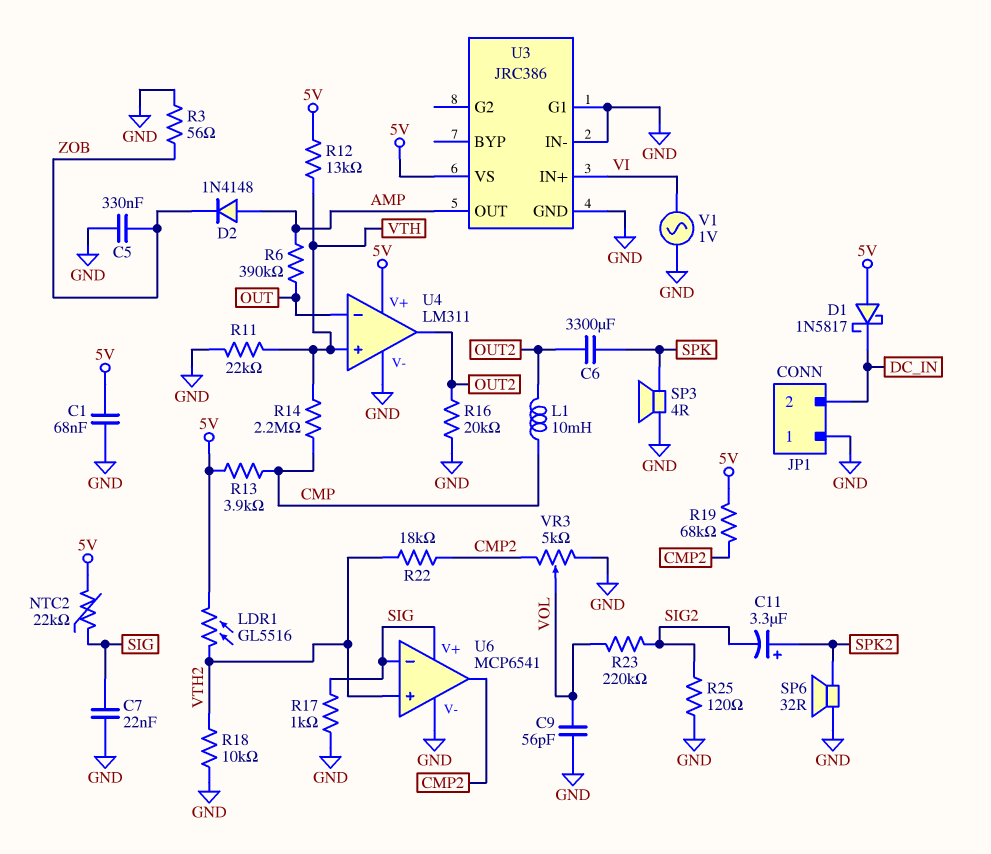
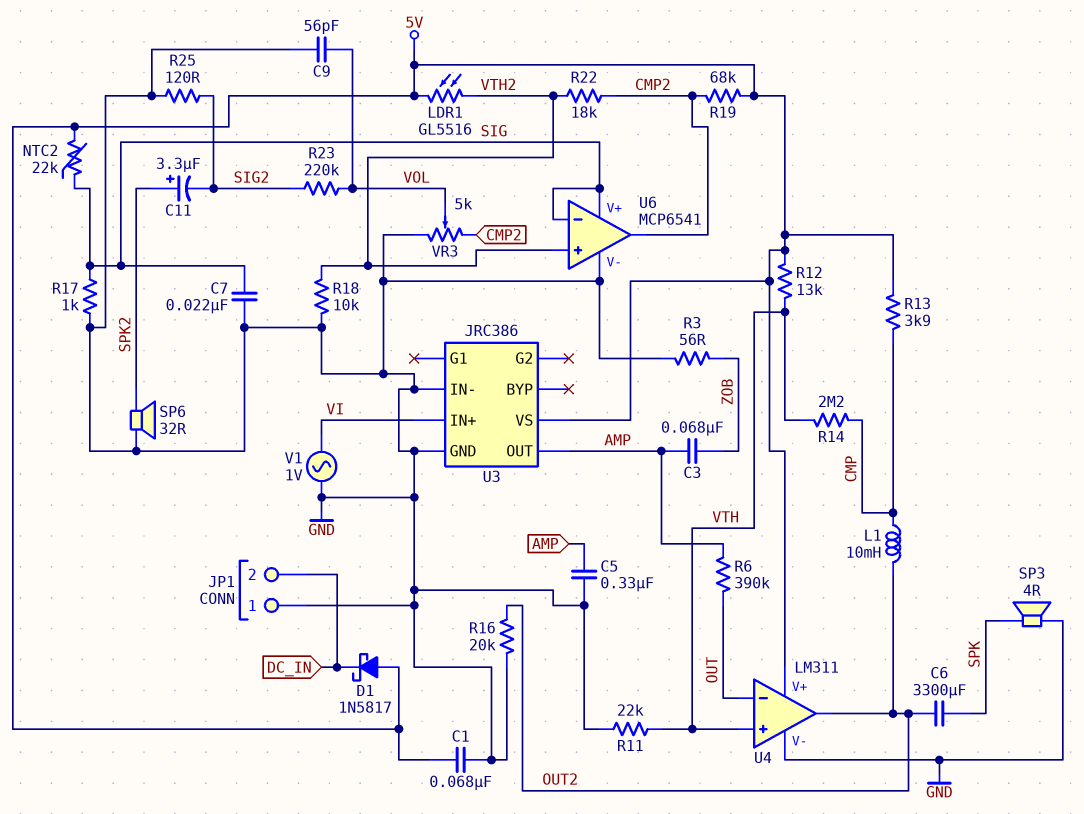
C3: none -> 68nF (AMP, ZOB)
C5: 330nF (GND, ZOB) -> 330nF (AMP, GND)
D2: diode 1N4148 (A AMP, K ZOB) -> none
U3 pin G1: GND -> none

